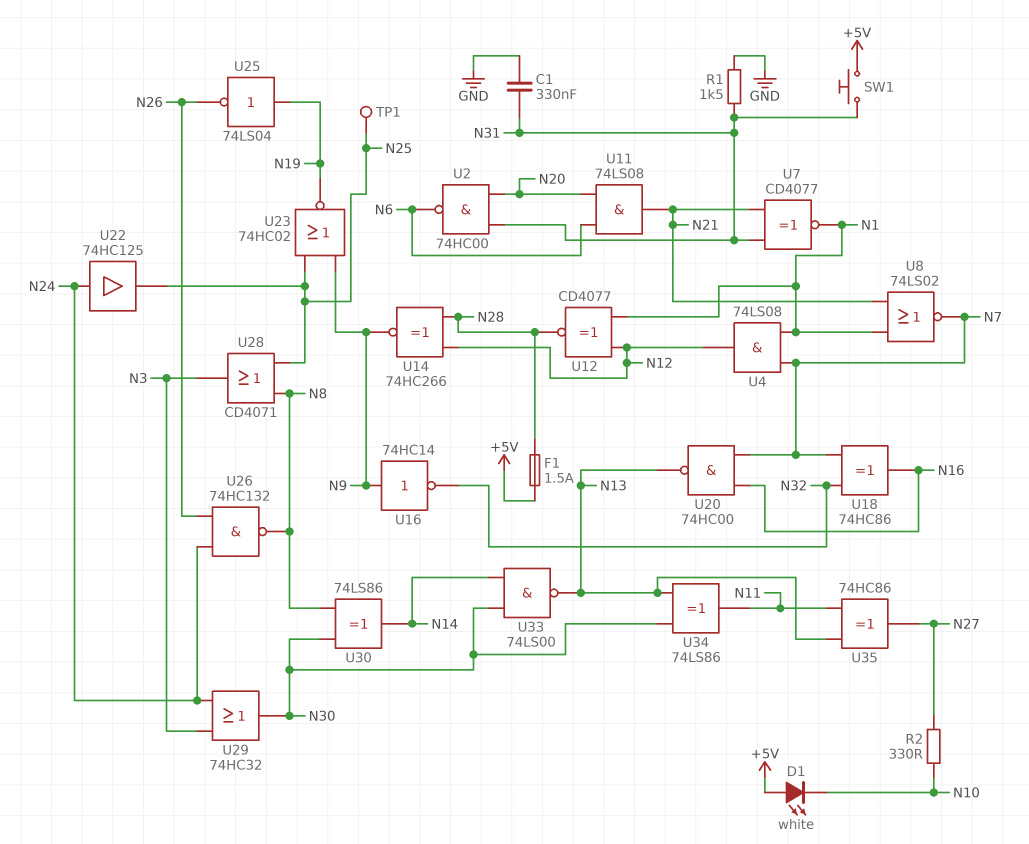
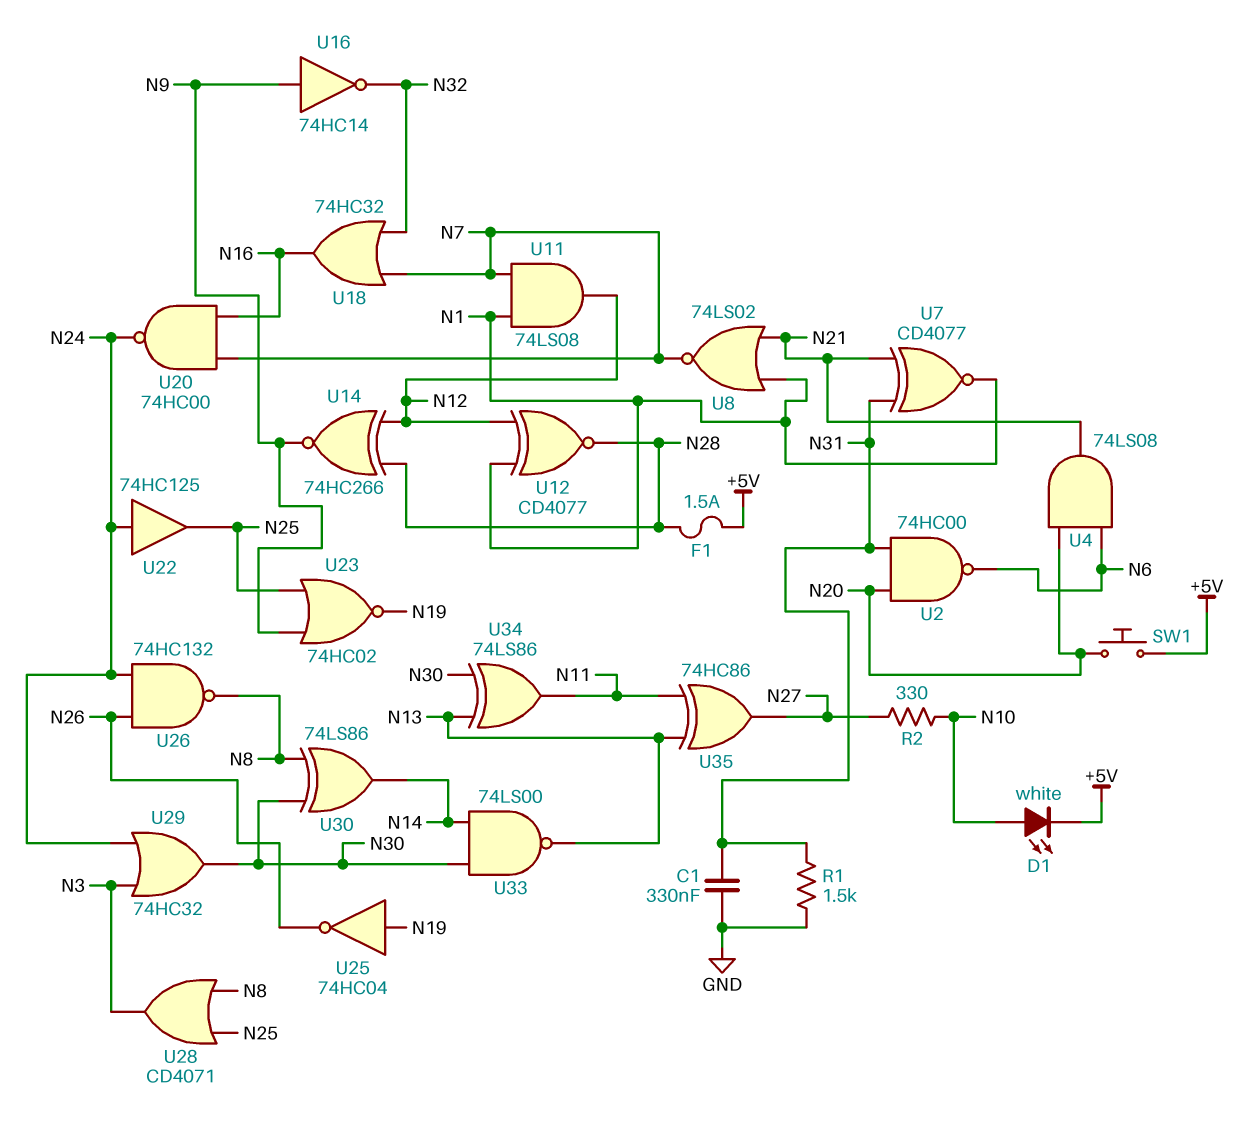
D1: LED white (A +5V, K N10) -> LED white (A N10, K +5V)
SW1: button (+5V, N31) -> button (+5V, N20)
TP1: test point (N25) -> none
U4: AND 74LS08 (in N1, in N7, out N12) -> AND 74LS08 (in N6, in N20, out N21)
U11: AND 74LS08 (in N6, in N20, out N21) -> AND 74LS08 (in N1, in N7, out N12)
U18: XOR 74HC86 (in N7, in N32, out N16) -> OR 74HC32 (in N7, in N32, out N16)
U20: NAND 74HC00 (in N7, in N16, out N13) -> NAND 74HC00 (in N7, in N16, out N24)
U25: NOT 74LS04 (in N19, out N26) -> NOT 74HC04 (in N19, out N26)

